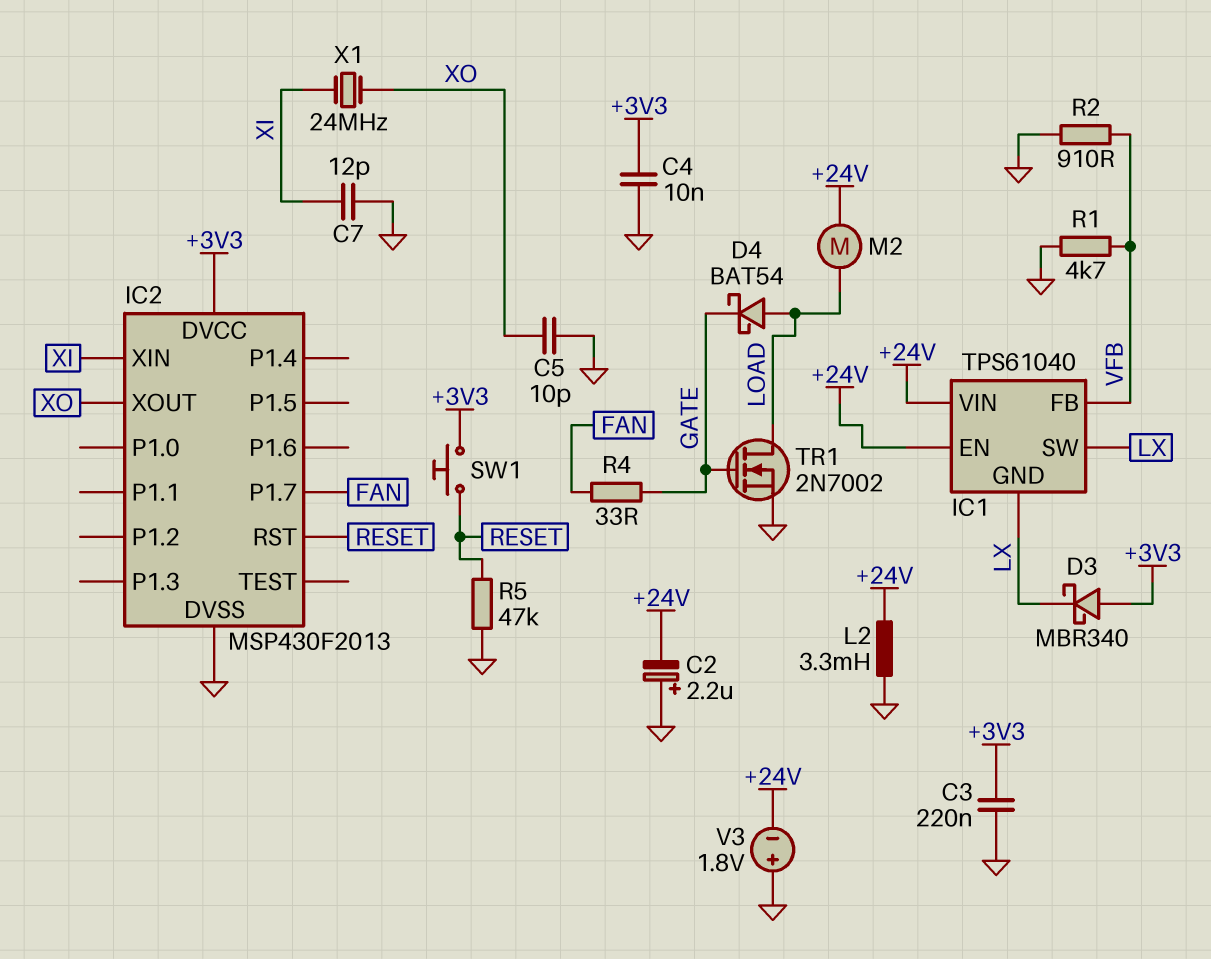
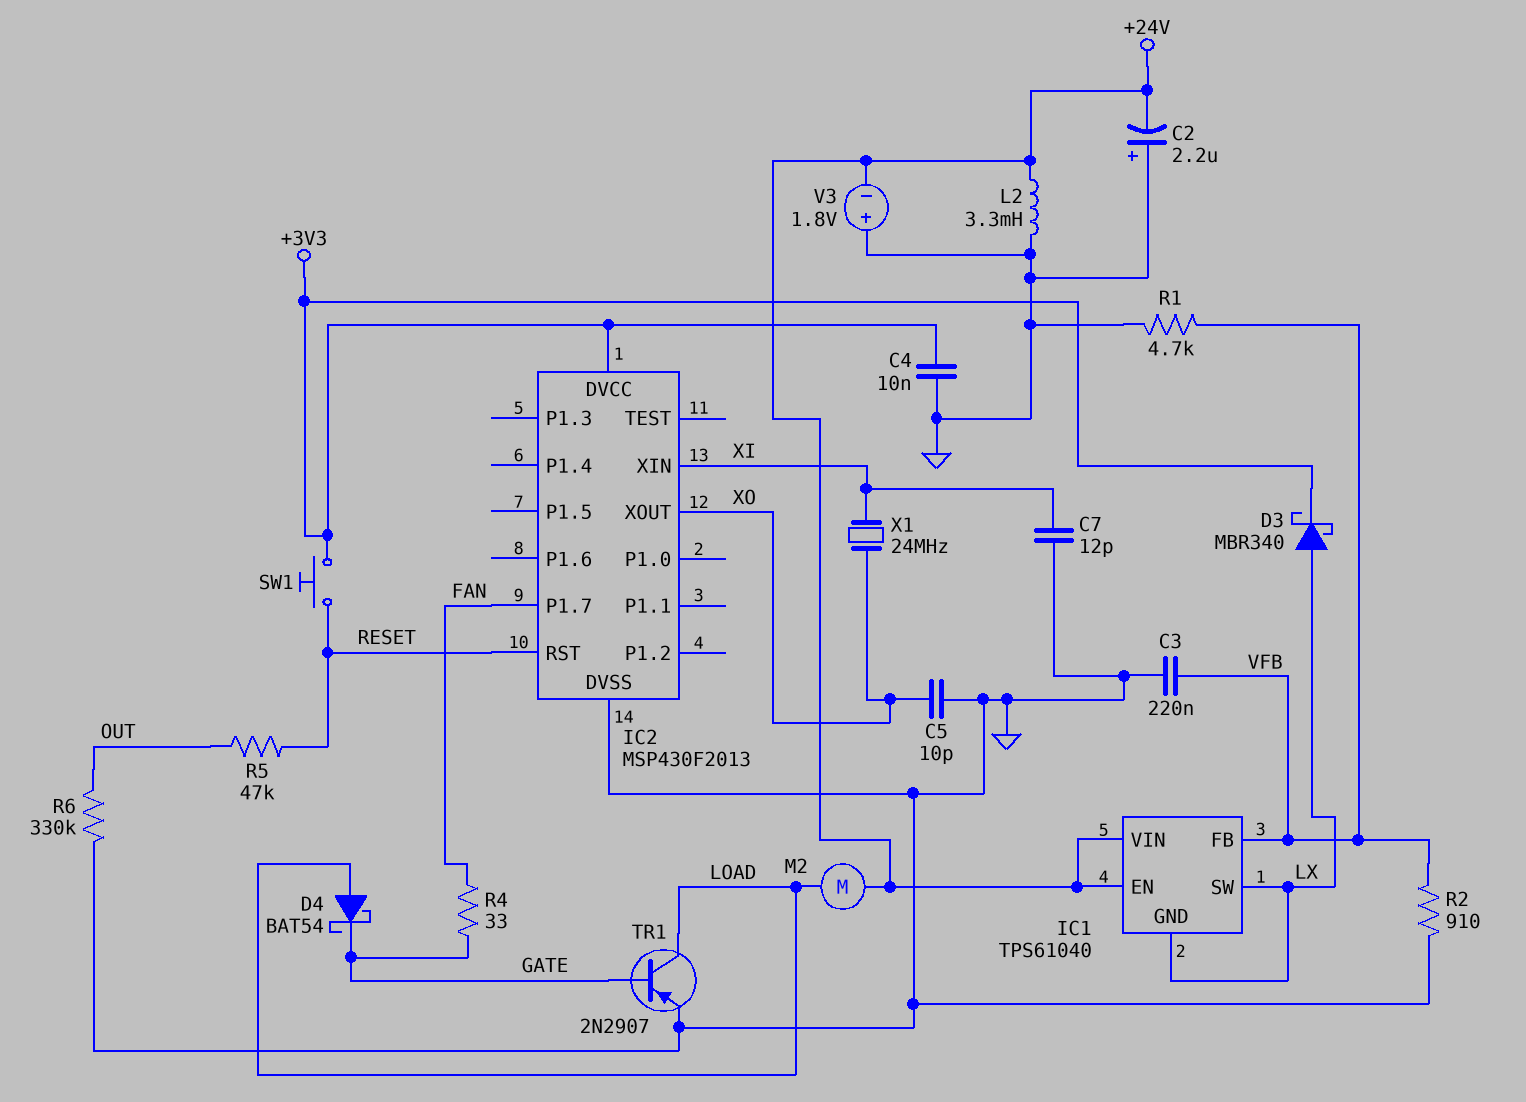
C3: 220nF (+3V3, GND) -> 220nF (GND, VFB)
D3: schottky MBR340 (A +3V3, K LX) -> schottky MBR340 (A LX, K +3V3)
R5: 47k (GND, RESET) -> 47k (OUT, RESET)
R6: none -> 330k (GND, OUT)
TR1: NMOS 2N7002 (G GATE, D LOAD, S GND) -> PNP 2N2907 (B GATE, C LOAD, E GND)

